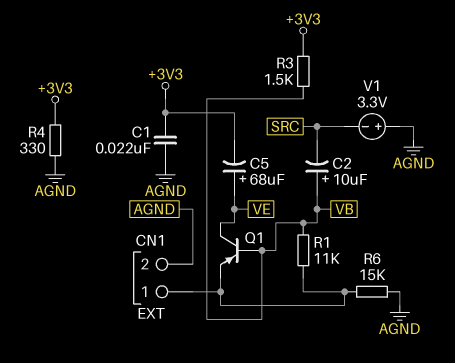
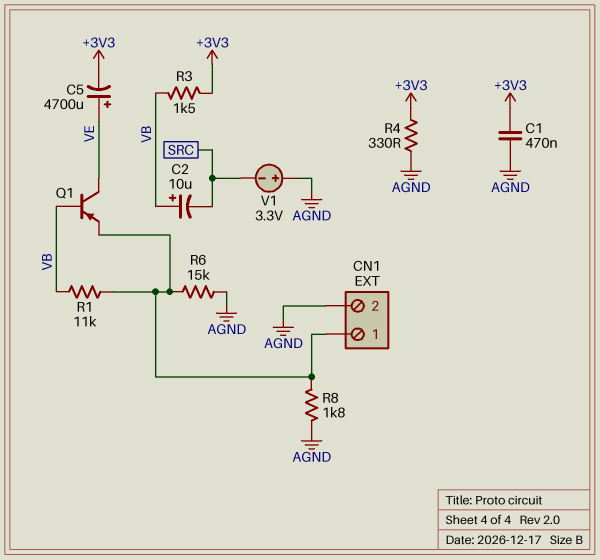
C1: 22nF (+3V3, AGND) -> 470nF (+3V3, AGND)
C5: 68uF (plus VE, minus +3V3) -> 4700uF (plus VE, minus +3V3)
R8: none -> 1.8k (AGND, CN1/1)

